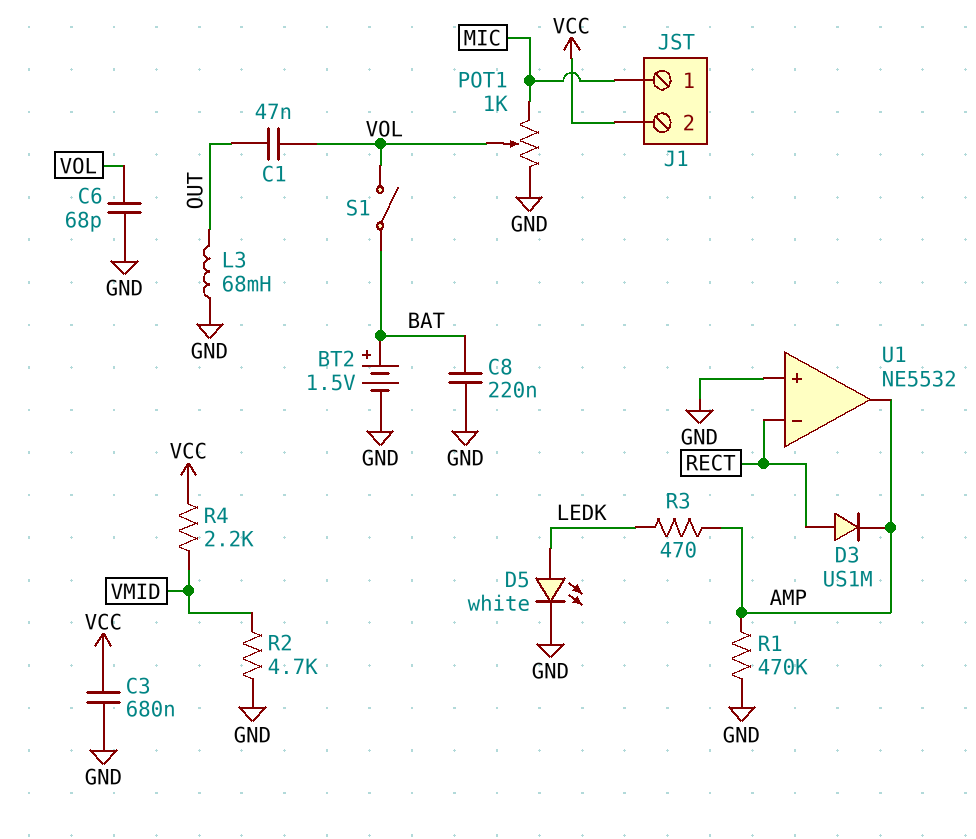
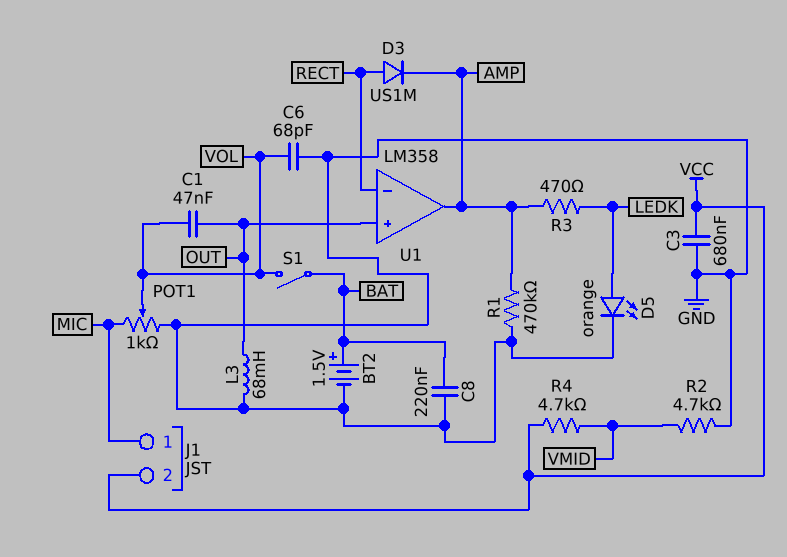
D5: LED white (A LEDK, K GND) -> LED orange (A LEDK, K GND)
R4: 2.2k (VCC, VMID) -> 4.7k (VCC, VMID)
U1: NE5532 -> LM358
U1 pin in+: GND -> OUT

